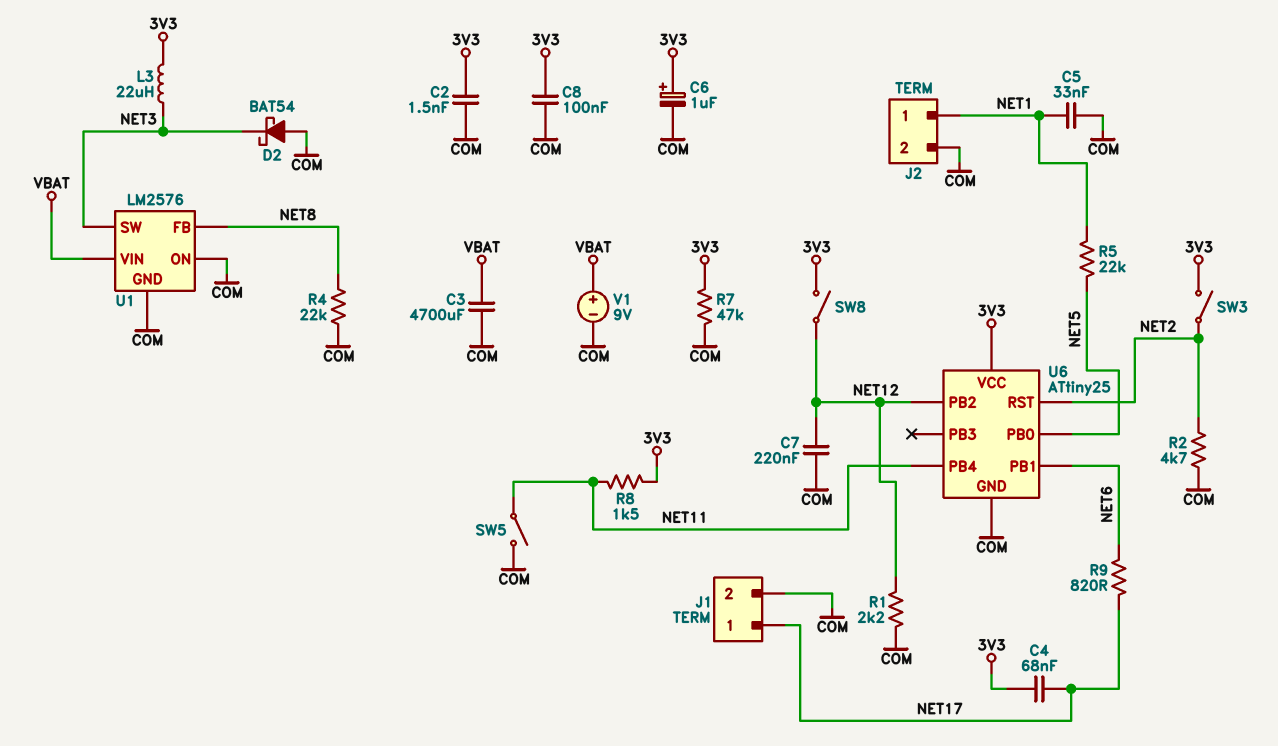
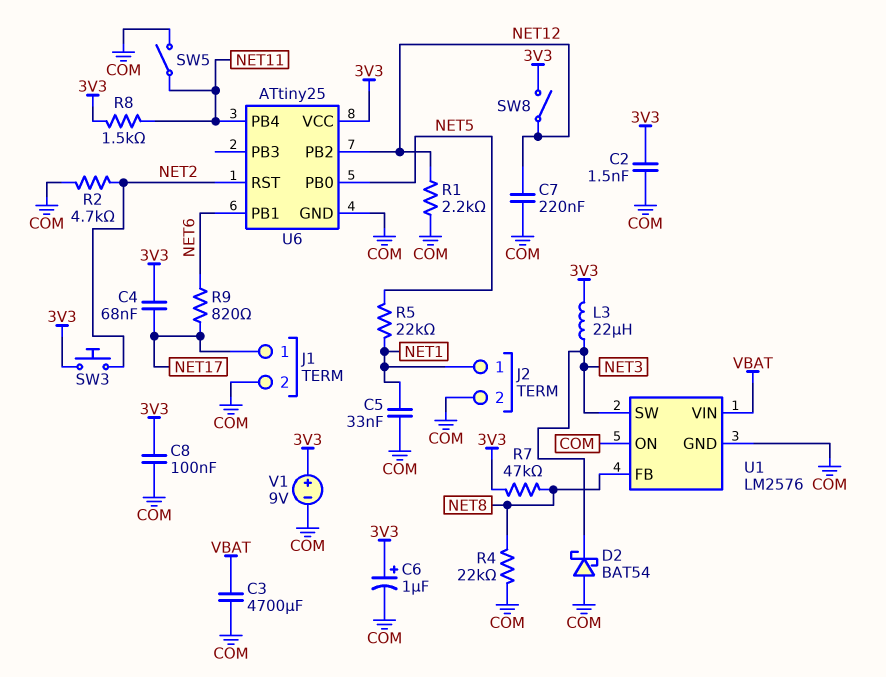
R7: 47k (3V3, COM) -> 47k (3V3, NET8)
SW3: switch (3V3, NET2) -> button (3V3, NET2)
V1: 9V (plus VBAT, minus COM) -> 9V (plus 3V3, minus COM)

